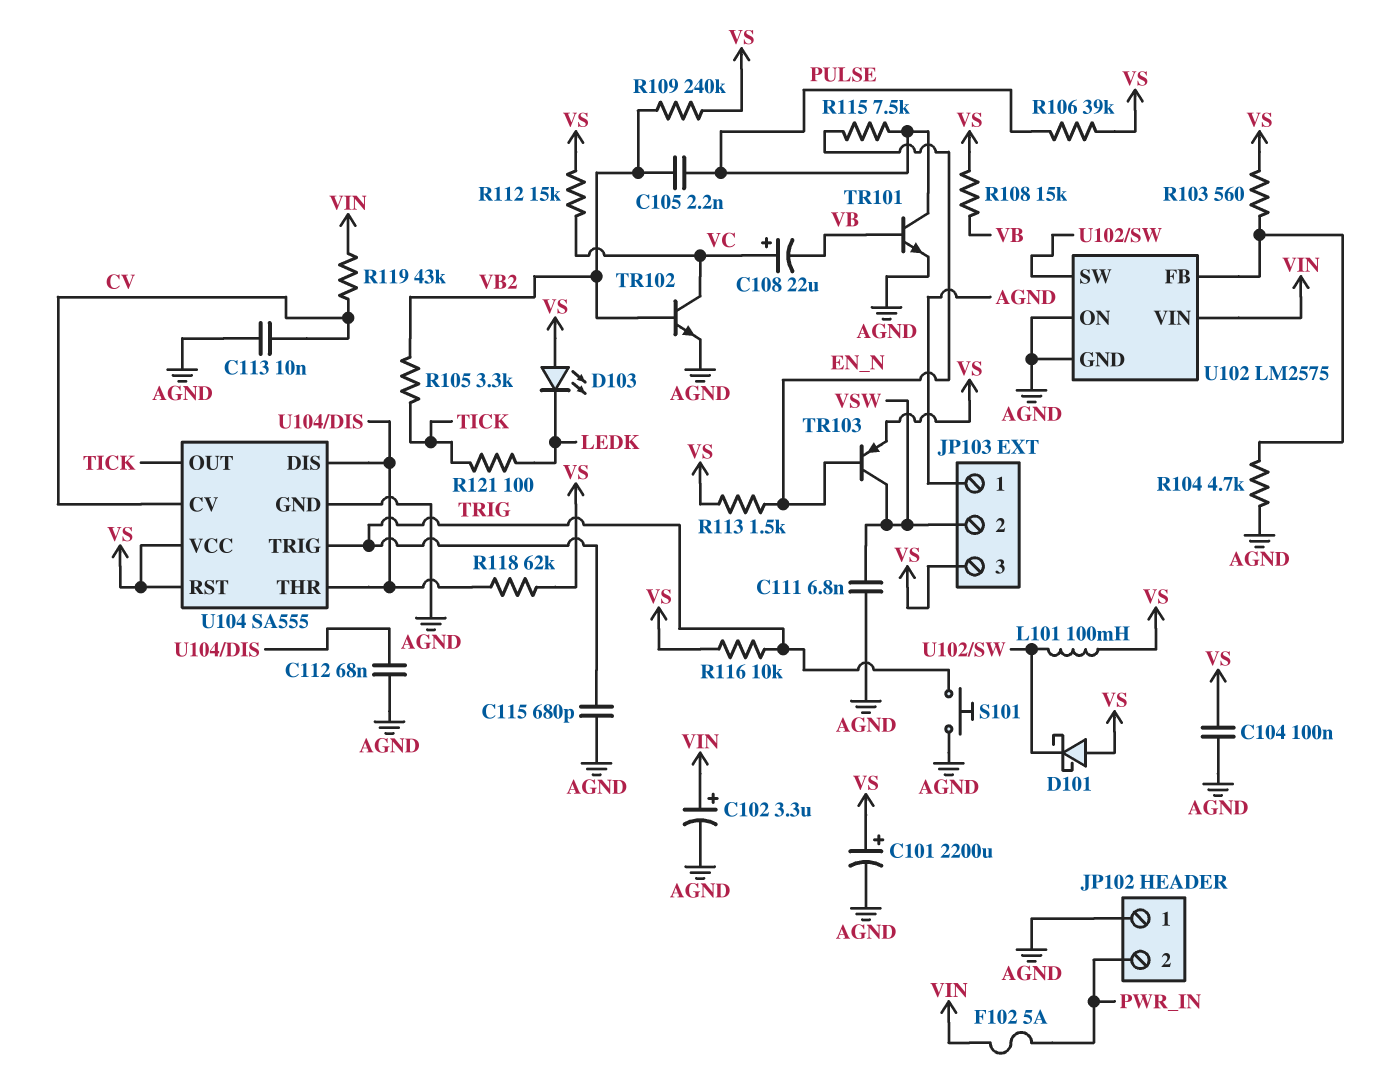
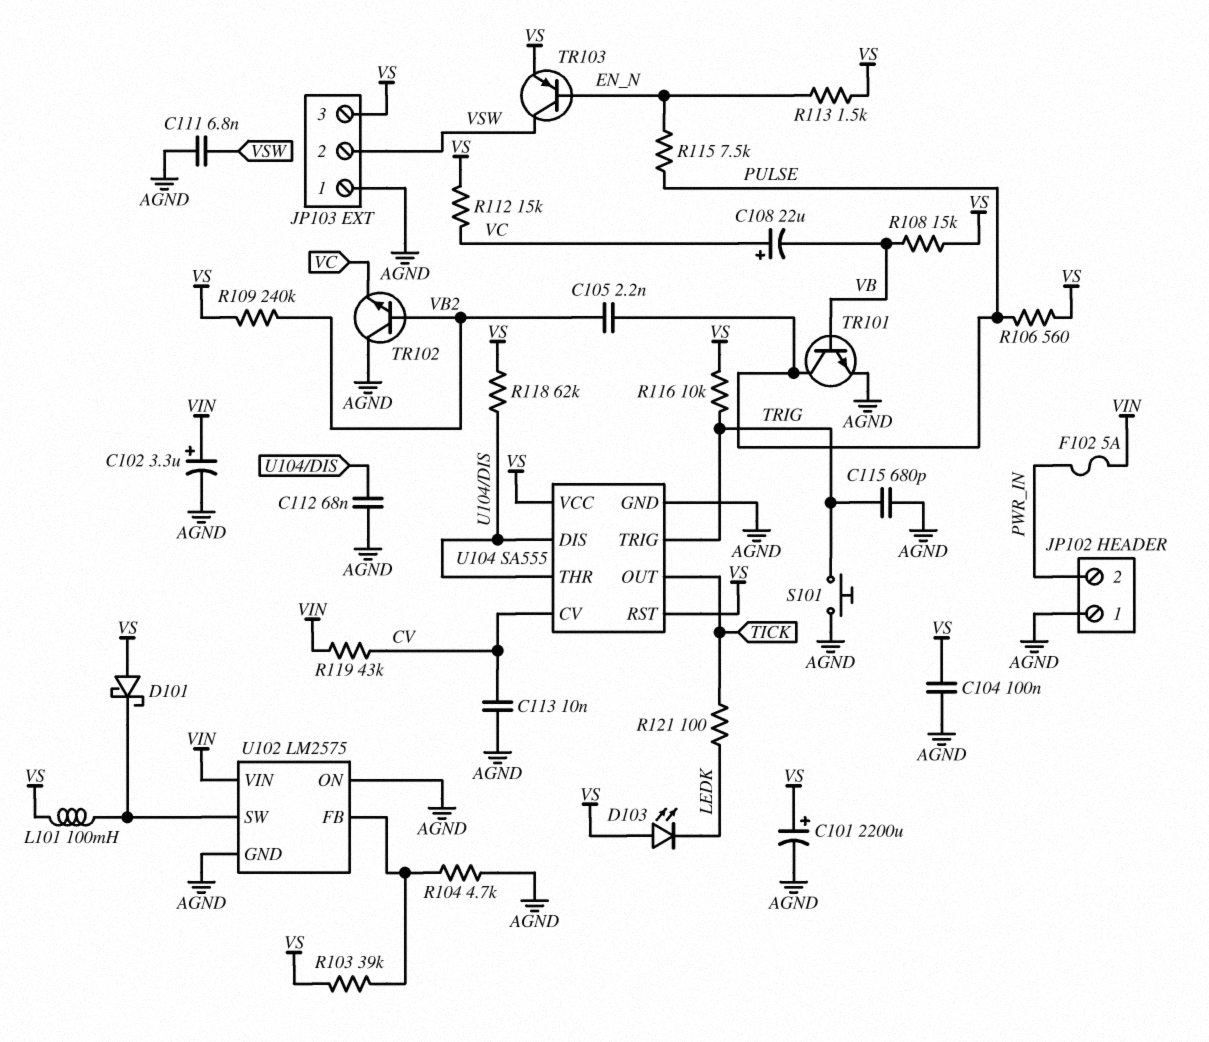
R103: 560 (U102/FB, VS) -> 39k (U102/FB, VS)
R105: 3.3k (TICK, VB2) -> none
R106: 39k (PULSE, VS) -> 560 (PULSE, VS)
TR102: NPN (B VB2, C VC, E AGND) -> NPN (B VB2, C AGND, E VC)

